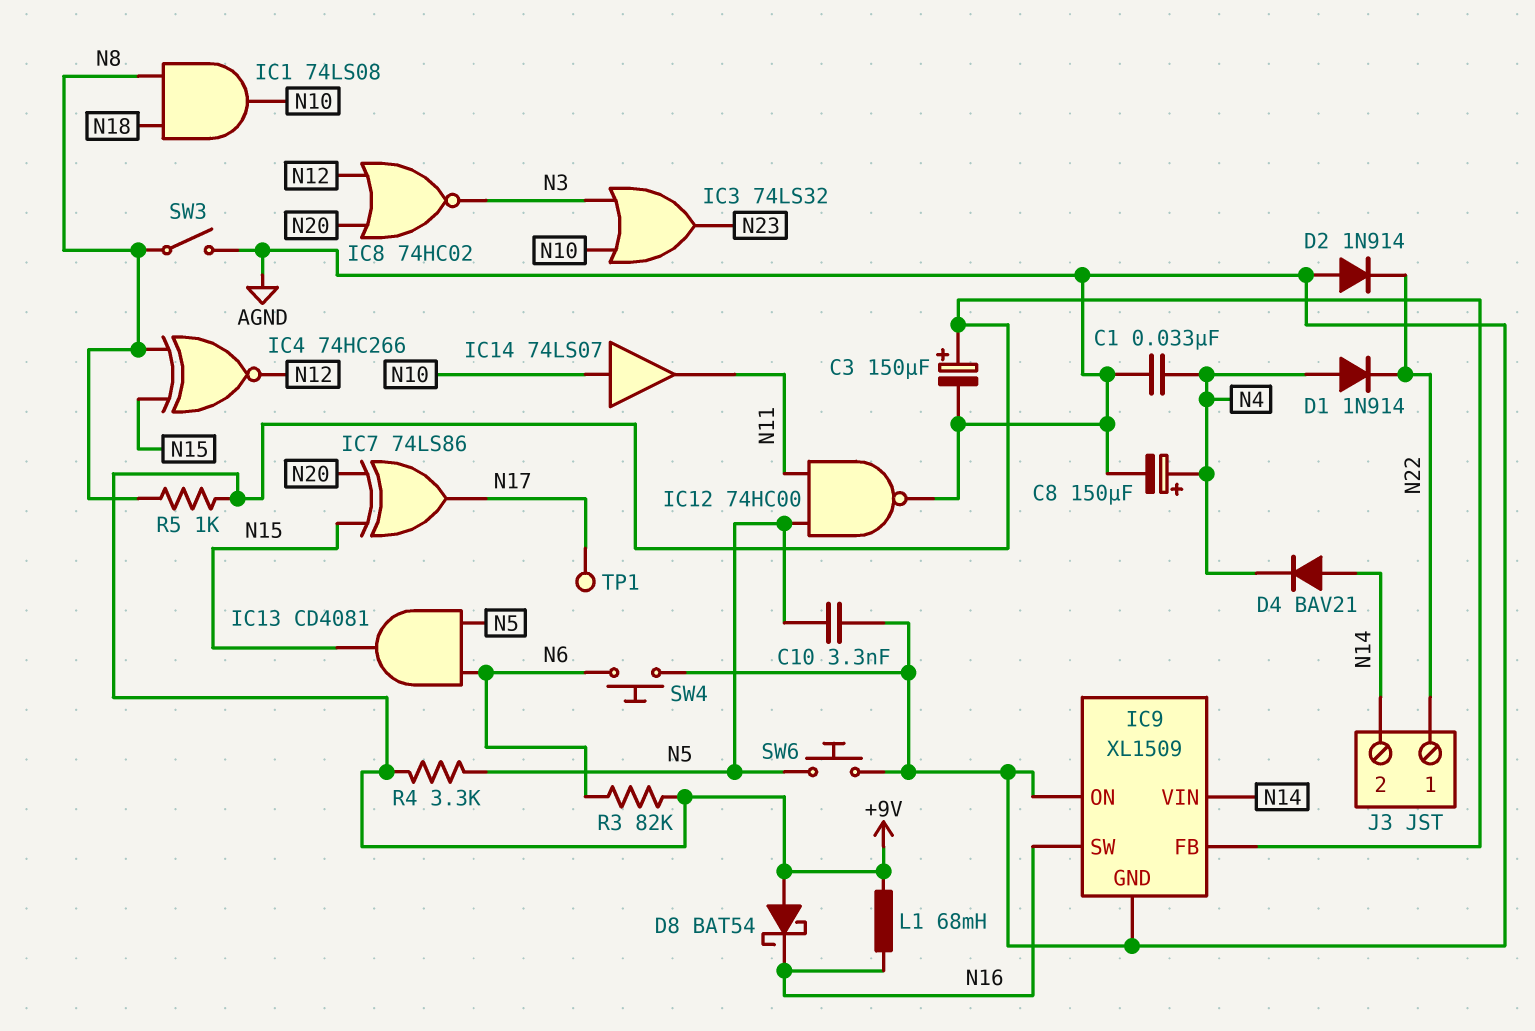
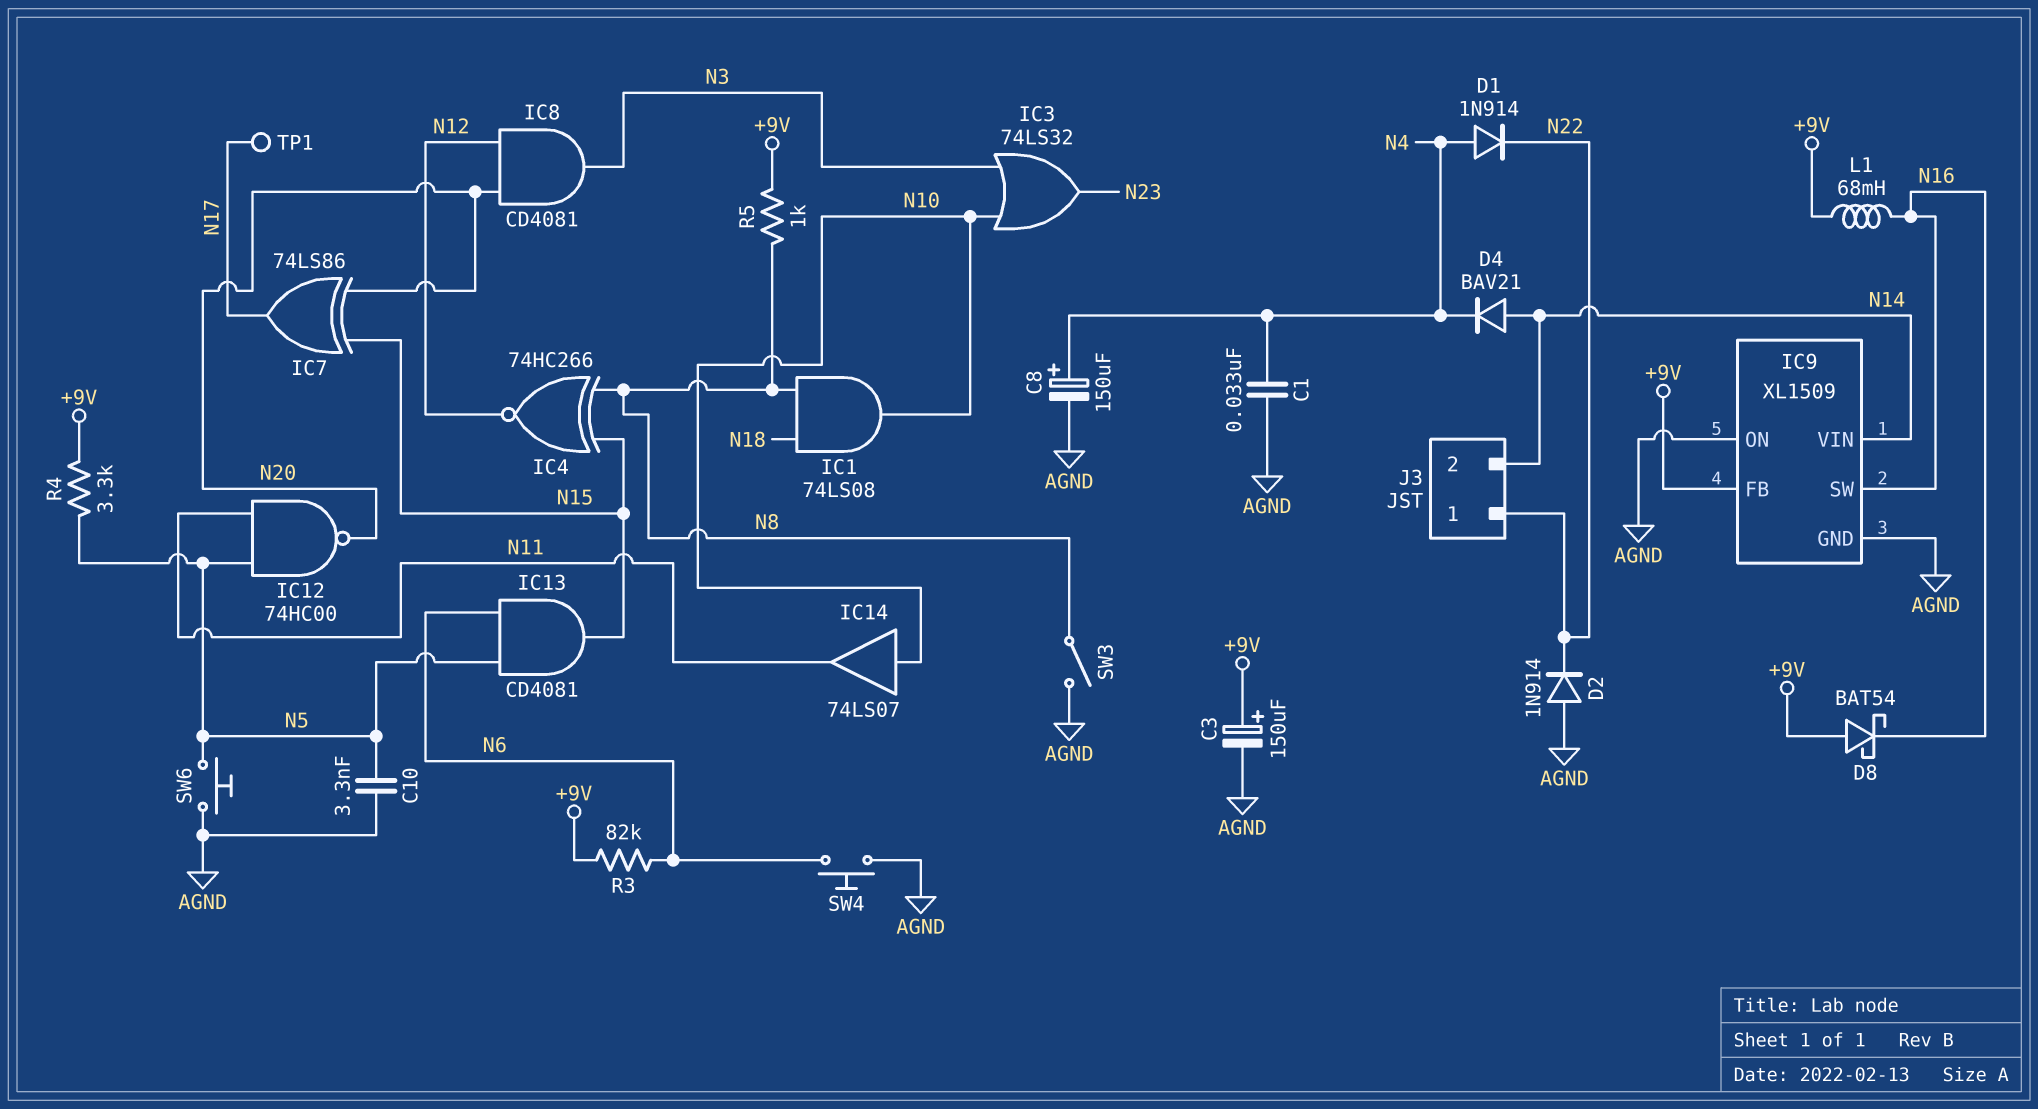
IC8: NOR 74HC02 (in N12, in N20, out N3) -> AND CD4081 (in N12, in N20, out N3)
IC12: NAND 74HC00 (in N5, in N11, out AGND) -> NAND 74HC00 (in N5, in N11, out N20)

